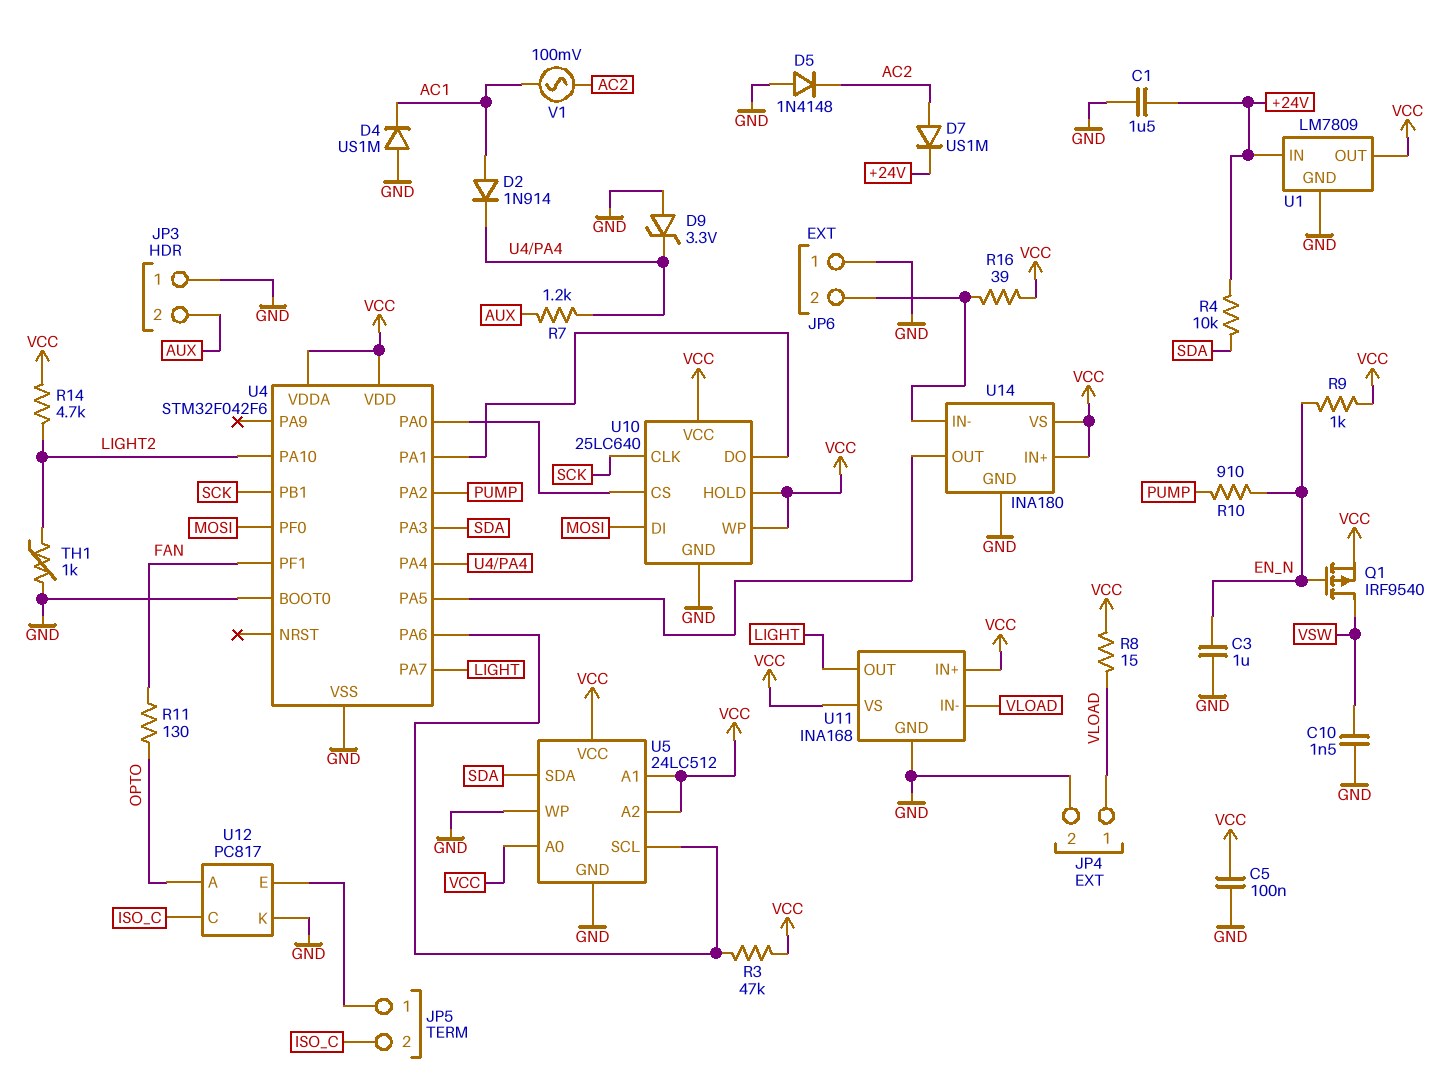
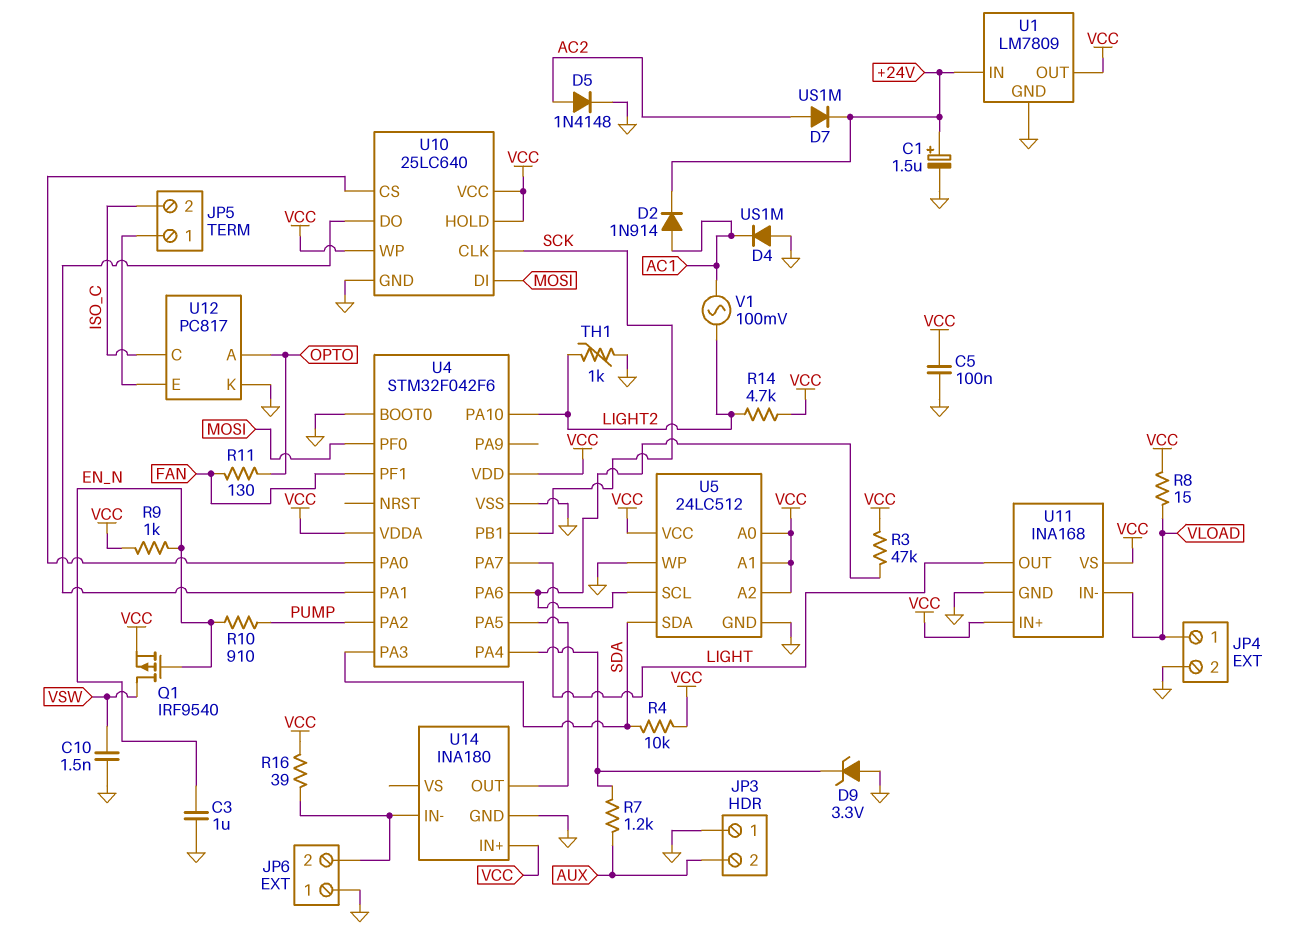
C1: 1.5uF (+24V, GND) -> 1.5uF (plus +24V, minus GND)
D2: diode 1N914 (A AC1, K U4/PA4) -> diode 1N914 (A AC1, K +24V)
D5: diode 1N4148 (A GND, K AC2) -> diode 1N4148 (A AC2, K GND)
R4: 10k (+24V, SDA) -> 10k (SDA, VCC)
U14 pin VS: VCC -> none
V1: AC 100mV (AC1, AC2) -> AC 100mV (AC1, LIGHT2)

